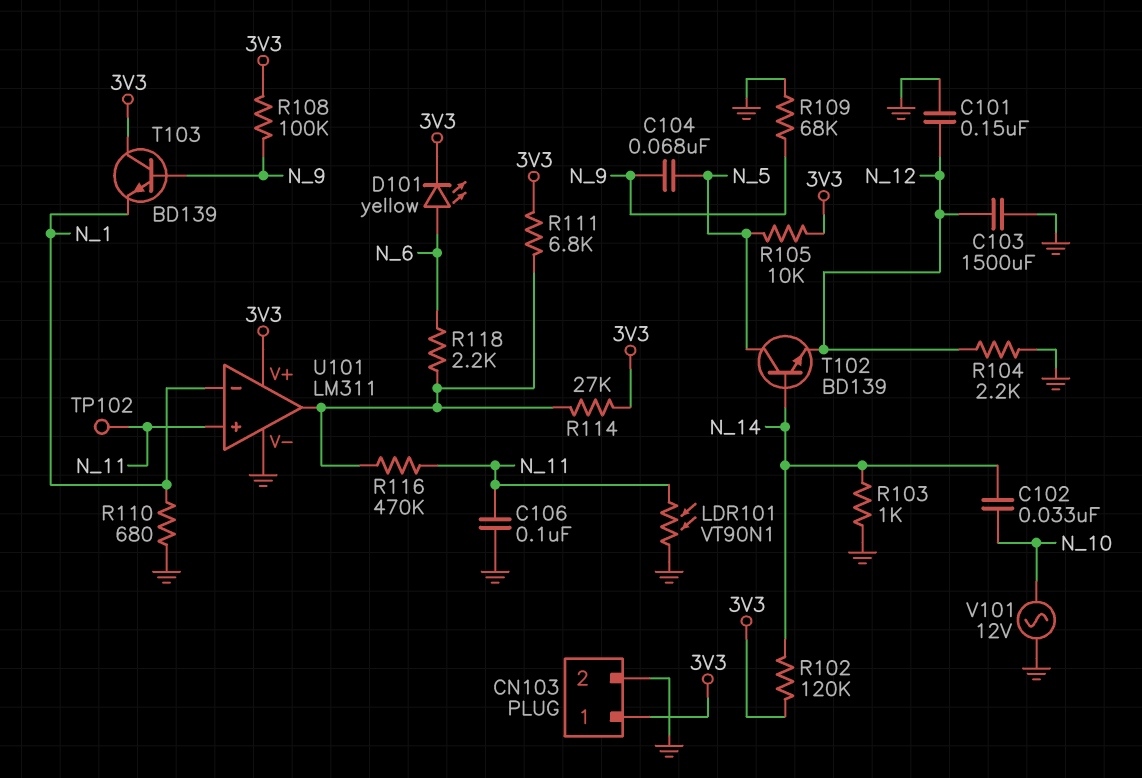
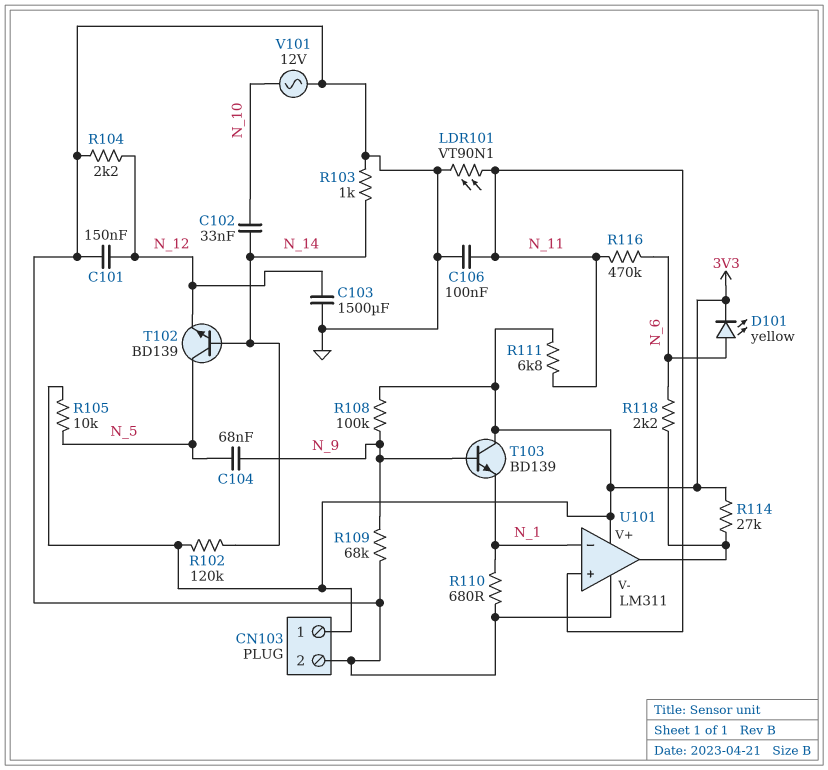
R111: 6.8k (3V3, U101/out) -> 6.8k (3V3, N_11)
R116: 470k (N_11, U101/out) -> 470k (N_6, N_11)
TP102: test point (N_11) -> none

